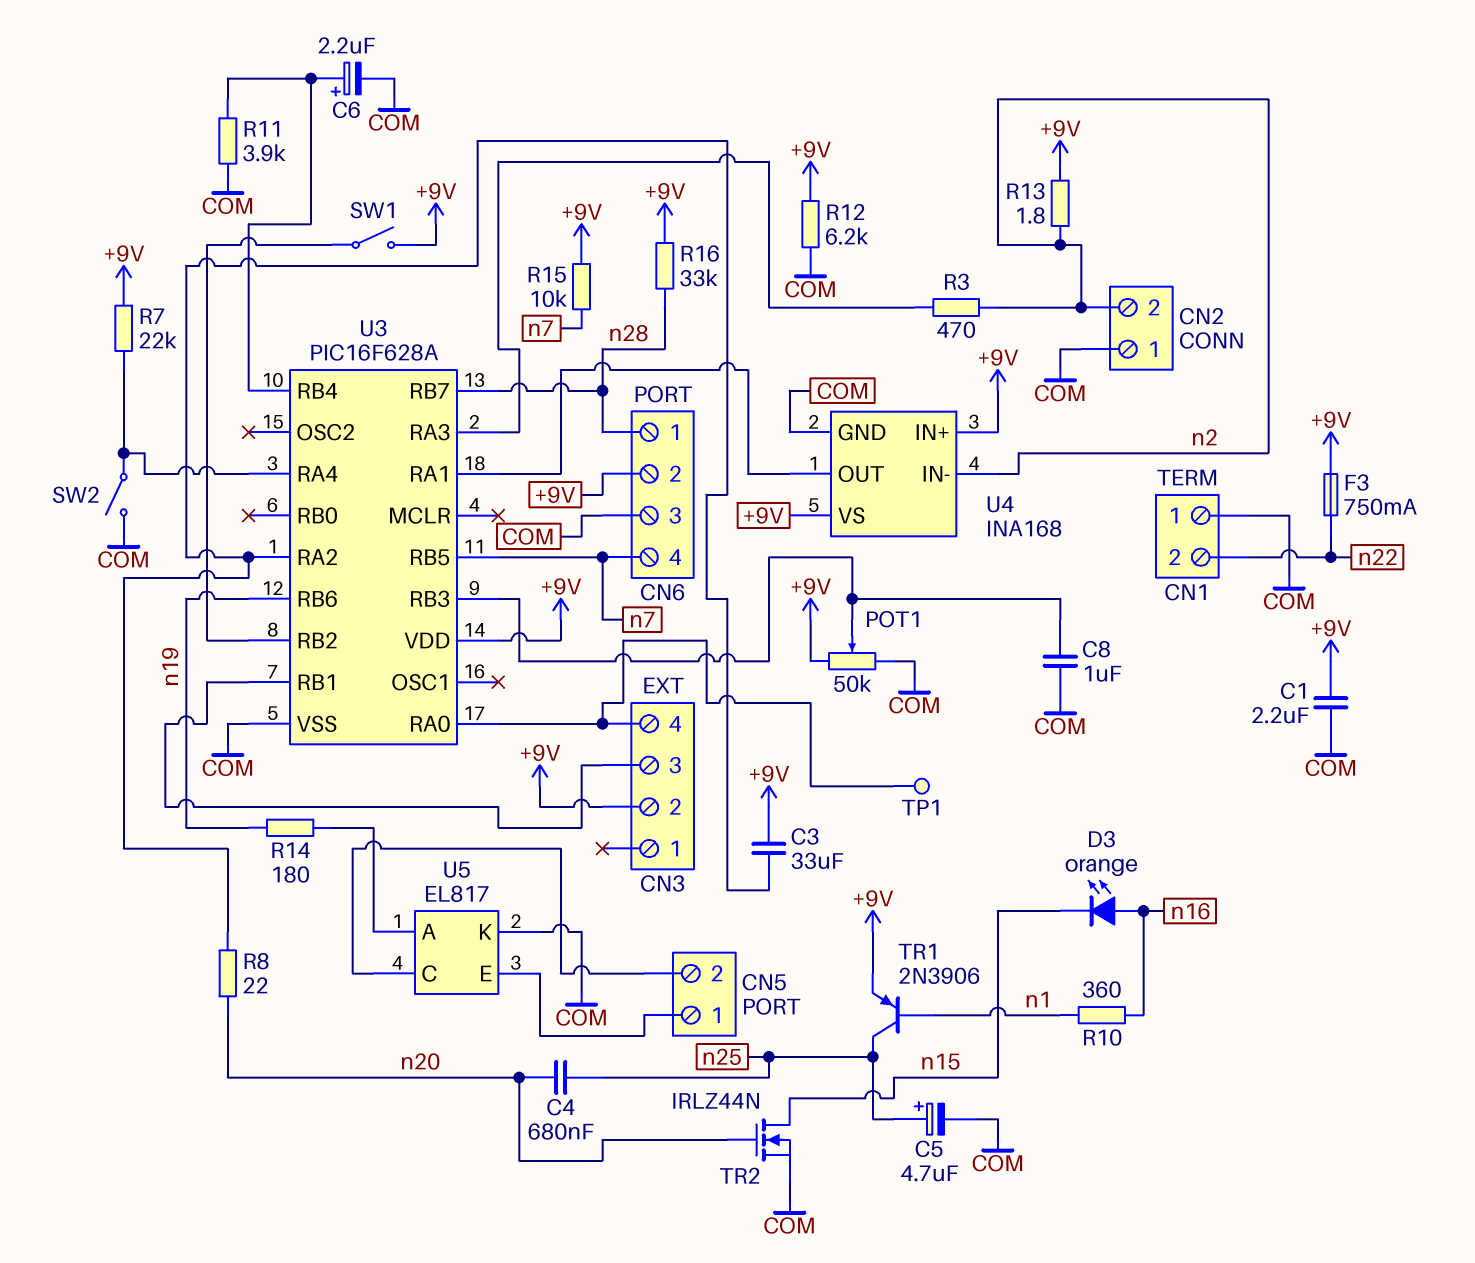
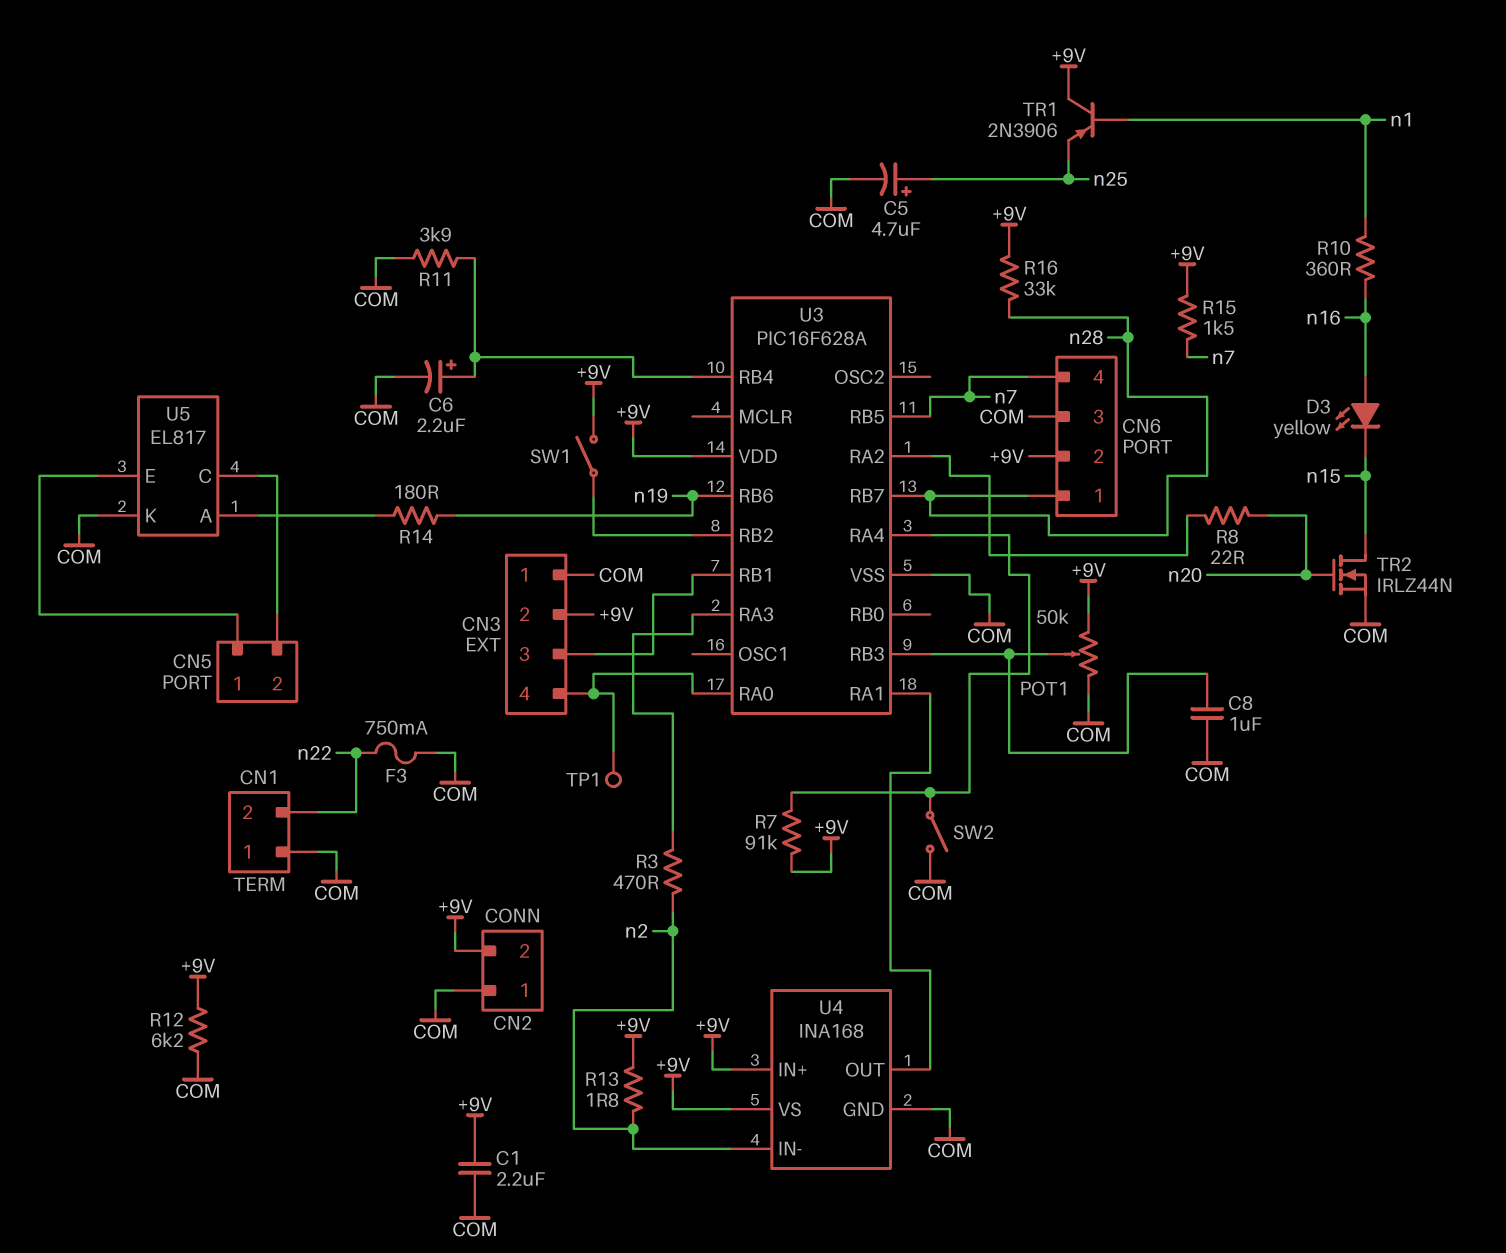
C3: 33uF (+9V, U3/RA2) -> none
C4: 680nF (n20, n25) -> none
CN2 pin 2: n2 -> +9V
CN3 pin 1: none -> COM
D3: LED orange (A n16, K n15) -> LED yellow (A n16, K n15)
F3: 750mA (+9V, n22) -> 750mA (COM, n22)
R7: 22k (+9V, U3/RA4) -> 91k (+9V, U3/RA4)
R15: 10k (+9V, n7) -> 1.5k (+9V, n7)
TR1: PNP 2N3906 (B n1, C n25, E +9V) -> PNP 2N3906 (B n1, C +9V, E n25)

